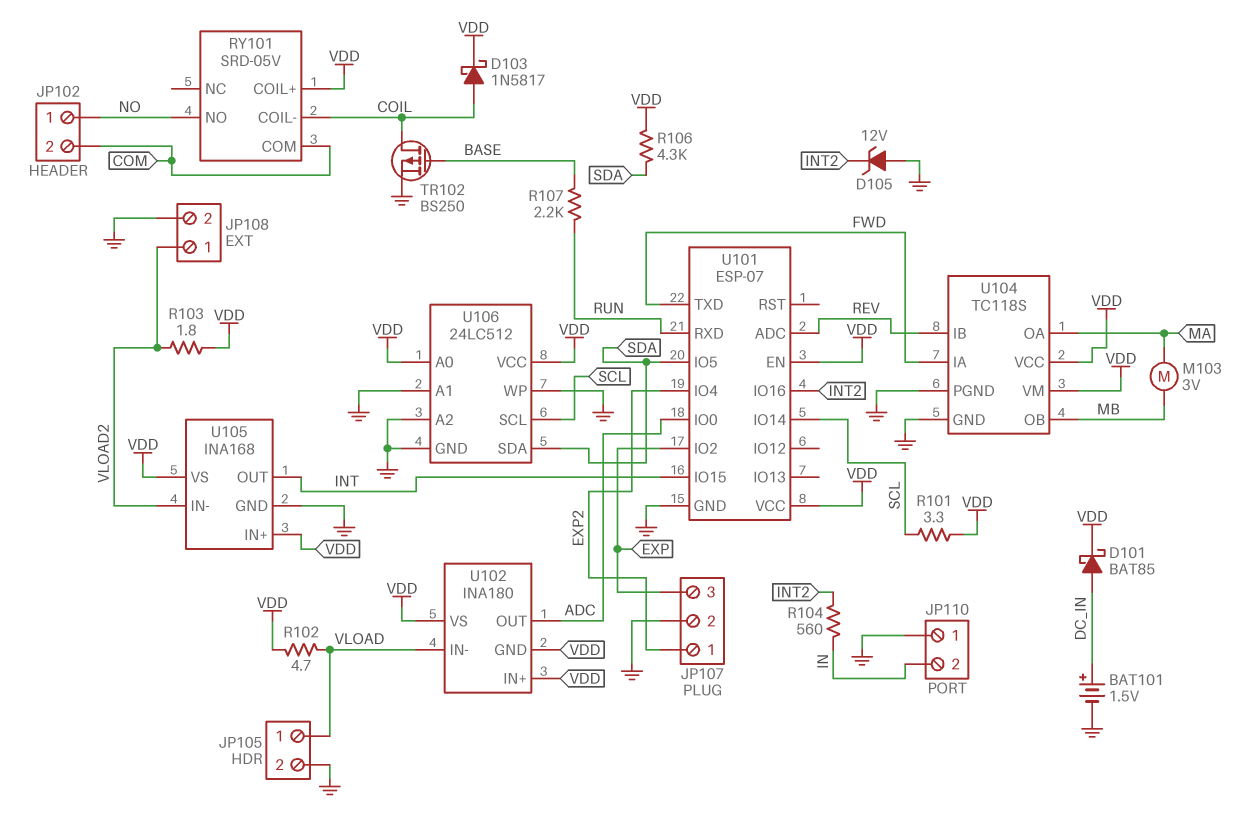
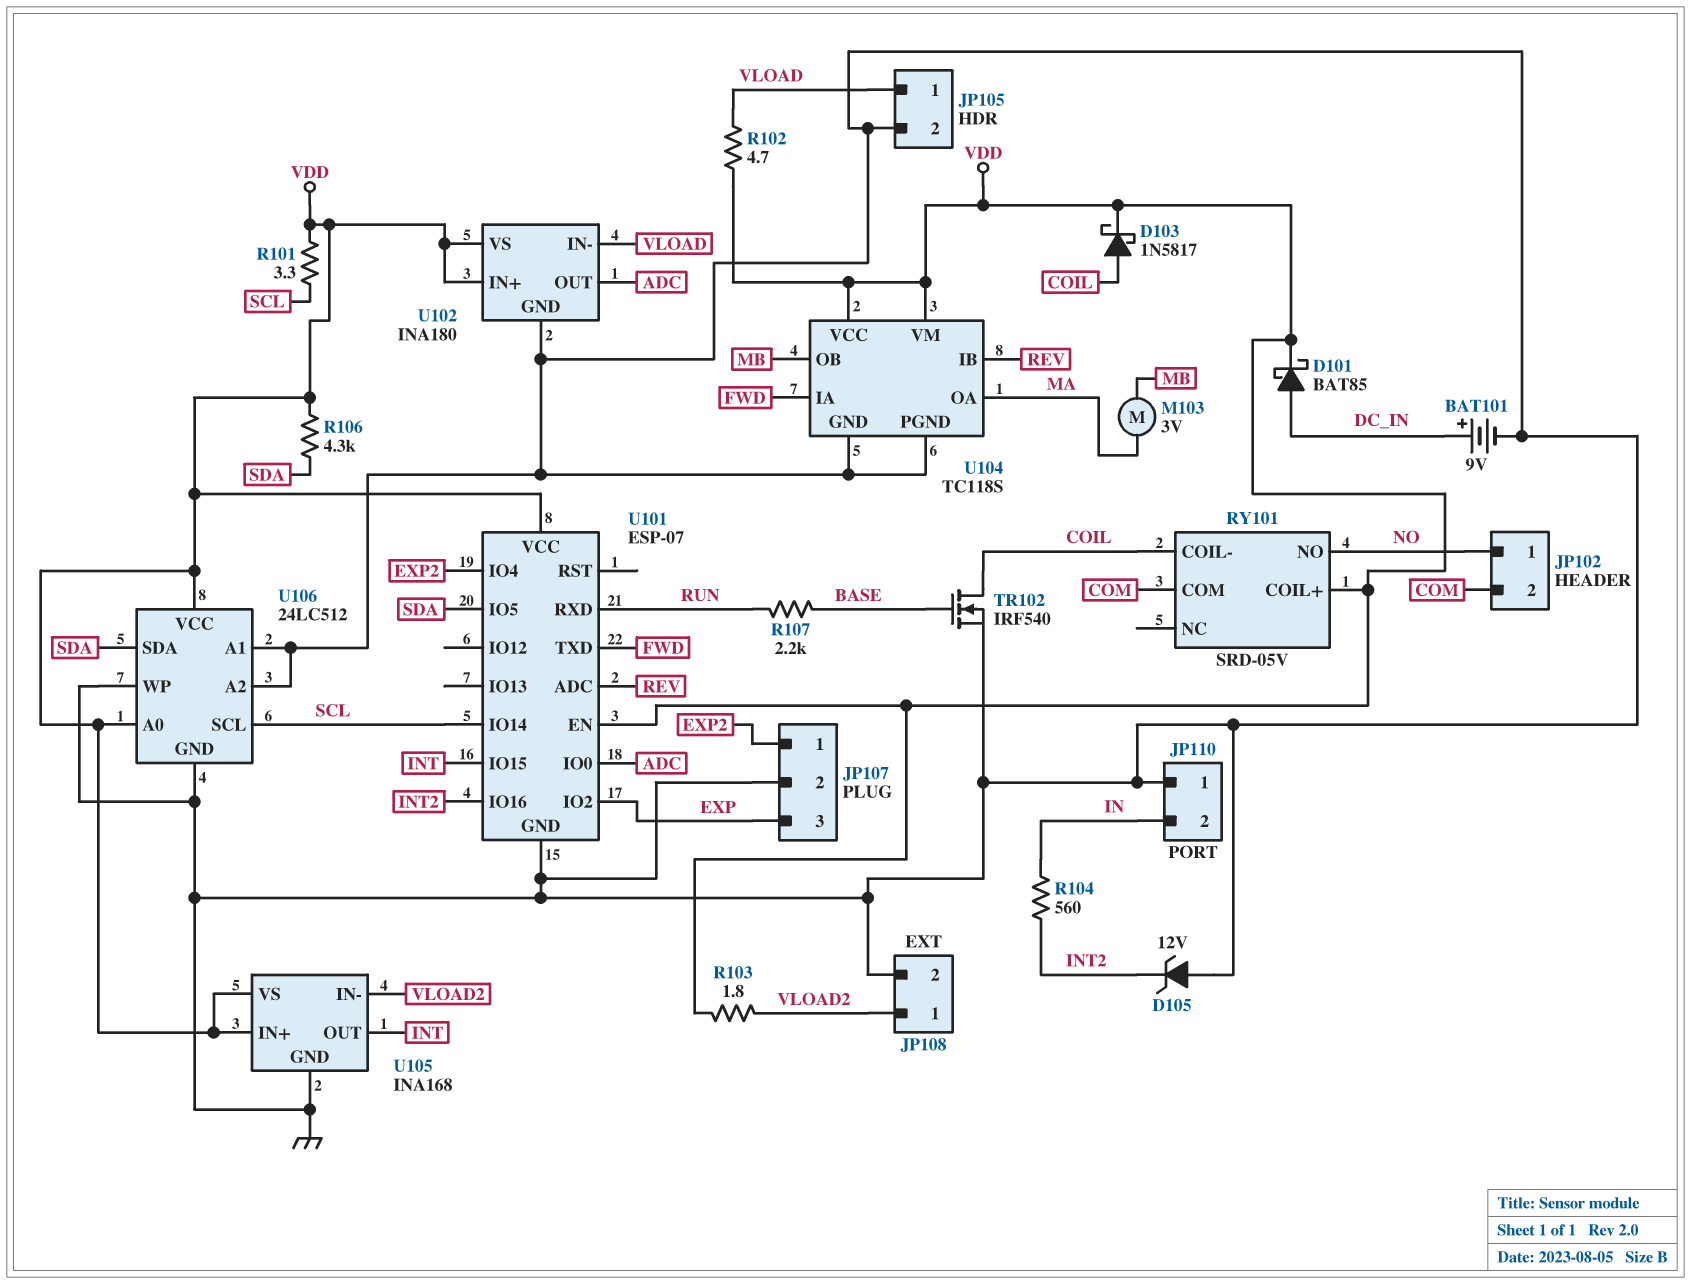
BAT101: 1.5V (plus DC_IN, minus GND) -> 9V (plus DC_IN, minus GND)
TR102: PMOS BS250 (G BASE, D COIL, S GND) -> NMOS IRF540 (G BASE, D COIL, S GND)
U102 pin GND: VDD -> GND

